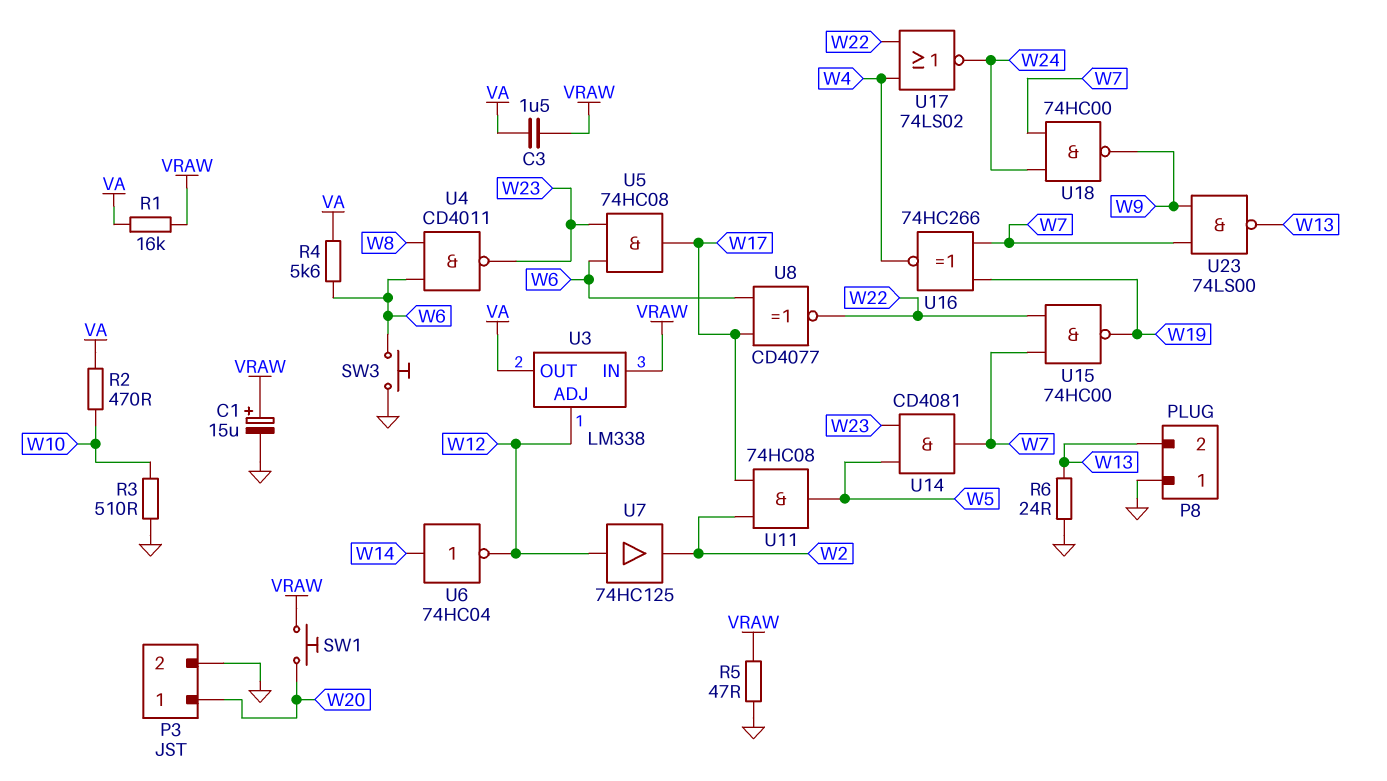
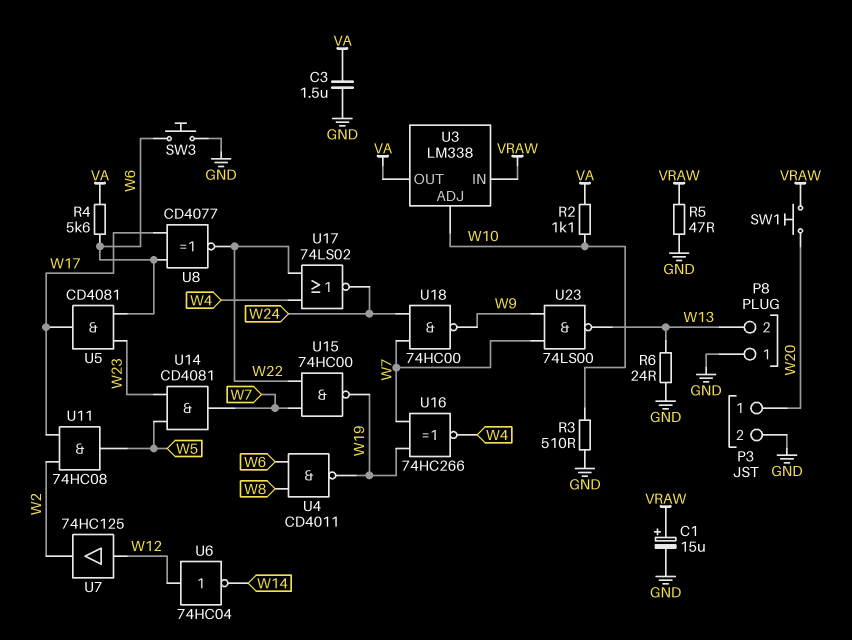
C3: 1.5uF (VA, VRAW) -> 1.5uF (GND, VA)
R1: 16k (VA, VRAW) -> none
R2: 470 (VA, W10) -> 1.1k (VA, W10)
U3 pin ADJ: W12 -> W10
U4: NAND CD4011 (in W6, in W8, out W23) -> NAND CD4011 (in W6, in W8, out W19)
U5: AND 74HC08 (in W6, in W23, out W17) -> AND CD4081 (in W6, in W23, out W17)
U6: NOT 74HC04 (in W14, out W12) -> NOT 74HC04 (in W12, out W14)

